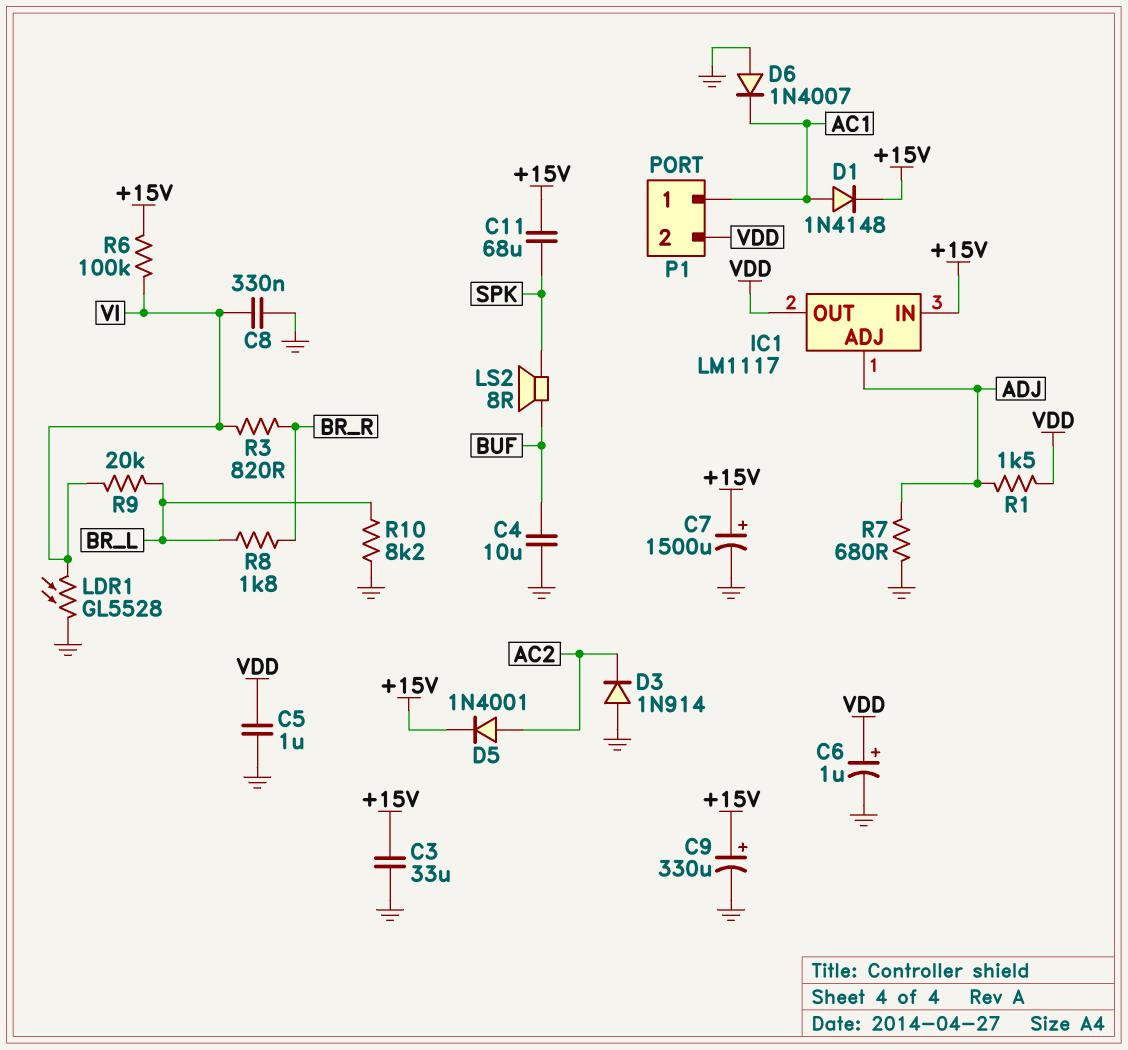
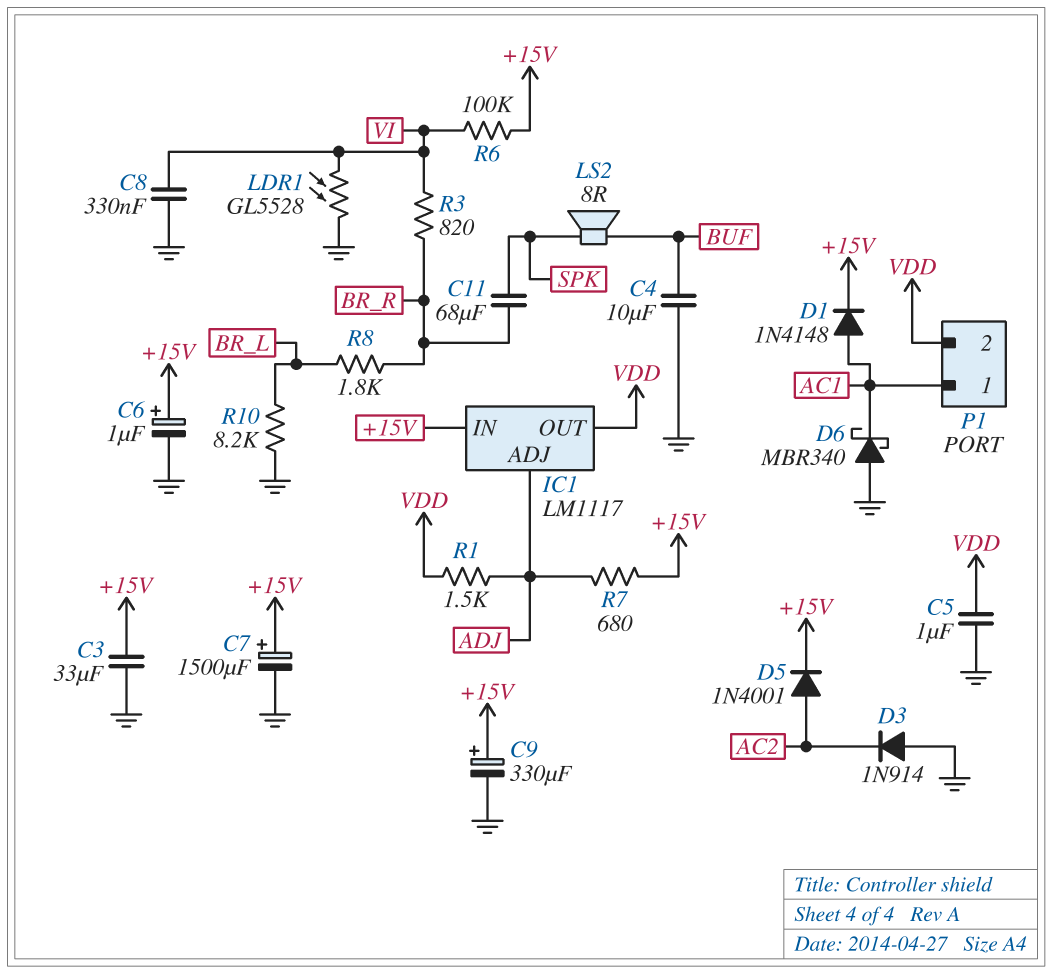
C6: 1uF (plus VDD, minus GND) -> 1uF (plus +15V, minus GND)
C11: 68uF (+15V, SPK) -> 68uF (BR_R, SPK)
D6: diode 1N4007 (A GND, K AC1) -> schottky MBR340 (A GND, K AC1)
R7: 680 (ADJ, GND) -> 680 (+15V, ADJ)
R9: 20k (BR_L, VI) -> none

